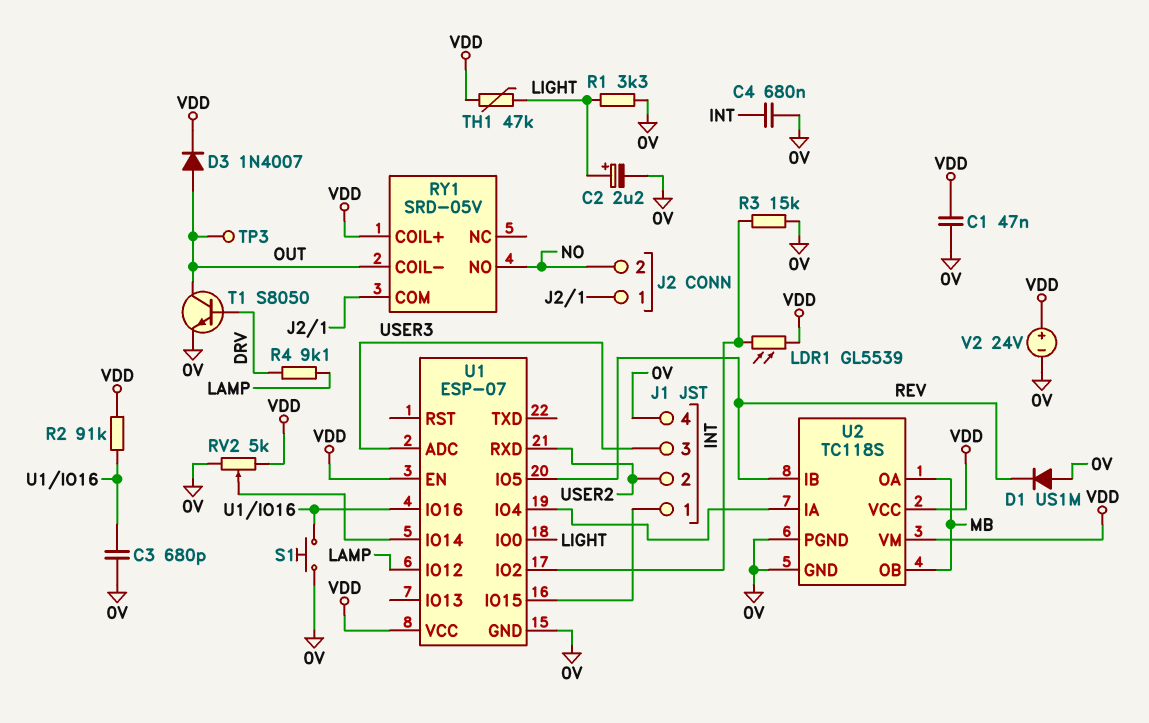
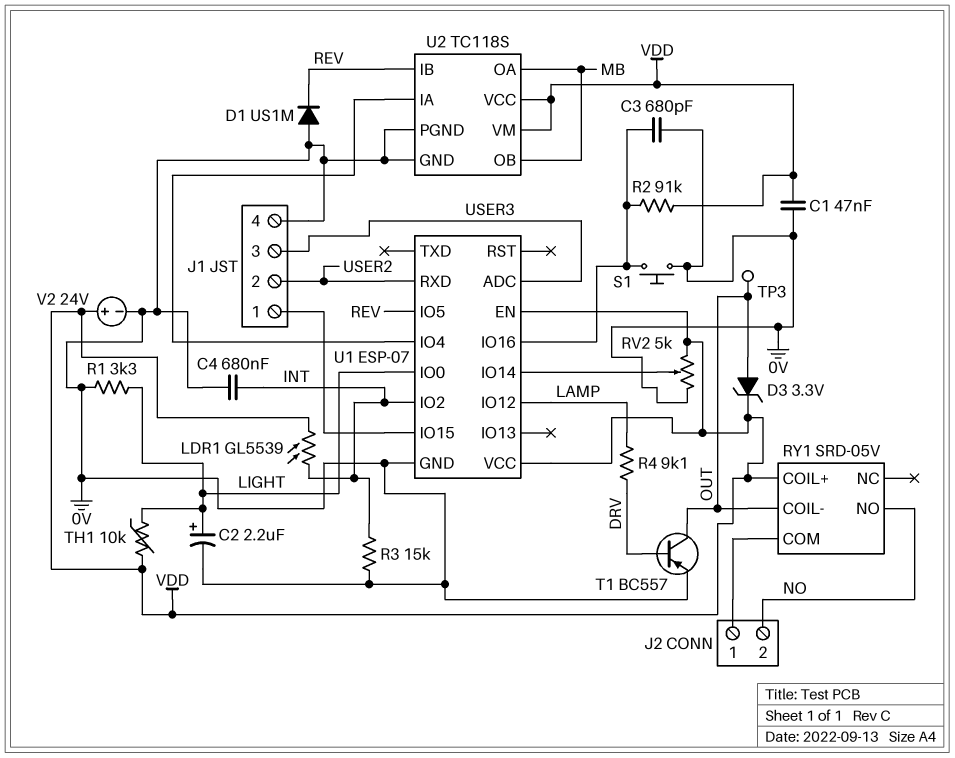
D3: diode 1N4007 (A OUT, K VDD) -> zener 3.3V (A OUT, K VDD)
T1: NPN S8050 (B DRV, C OUT, E 0V) -> PNP BC557 (B DRV, C OUT, E 0V)
TH1: 47k (LIGHT, VDD) -> 10k (LIGHT, VDD)

